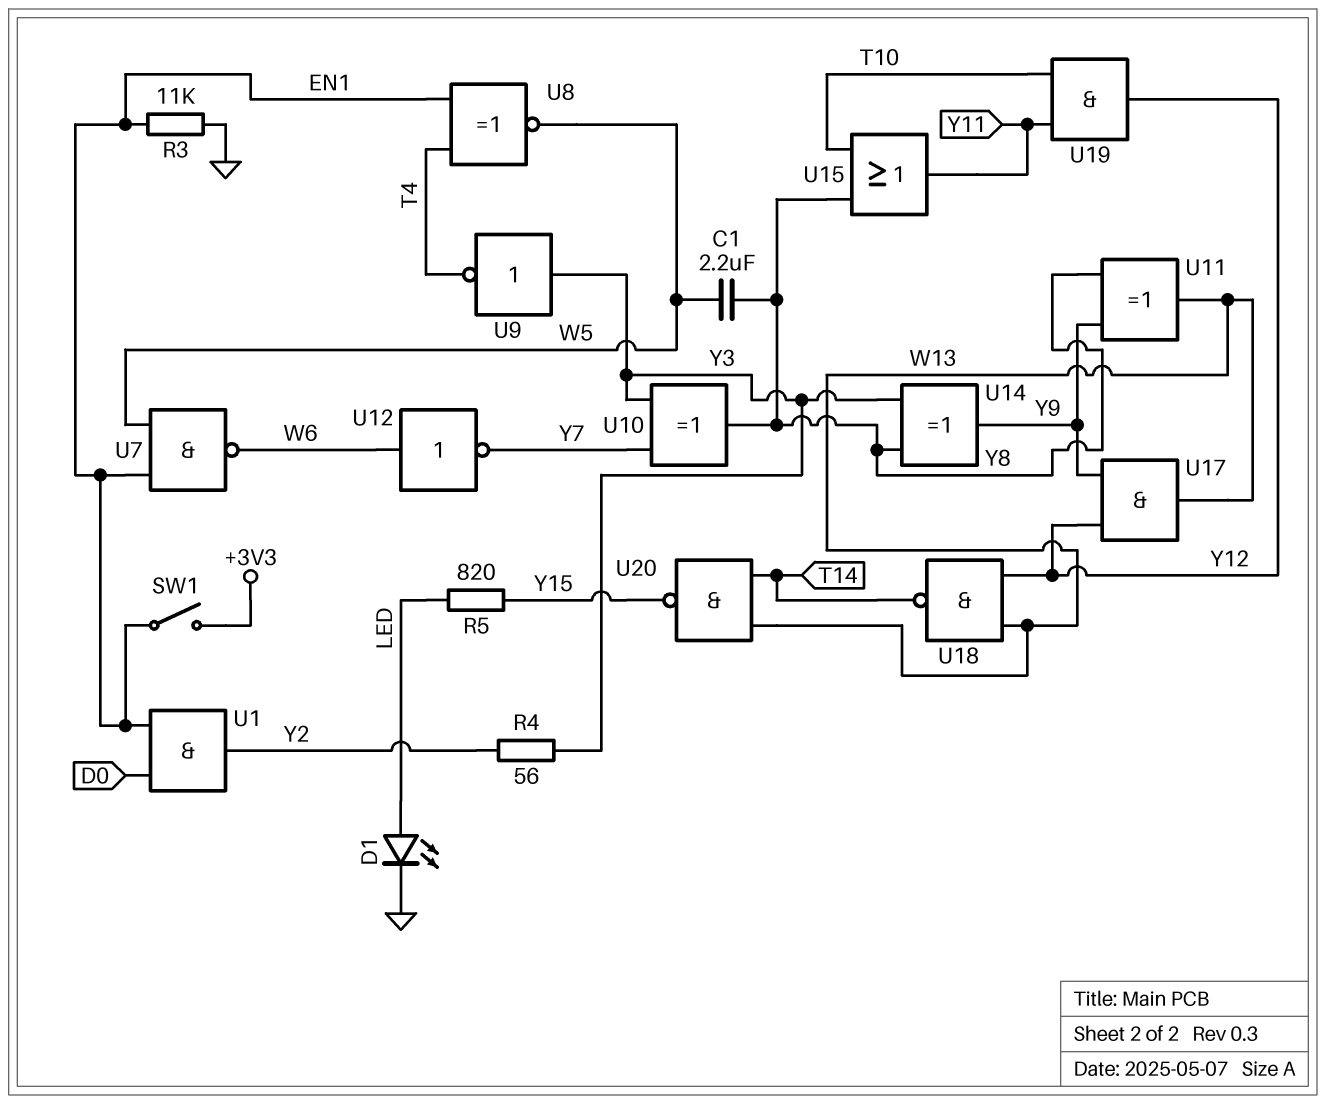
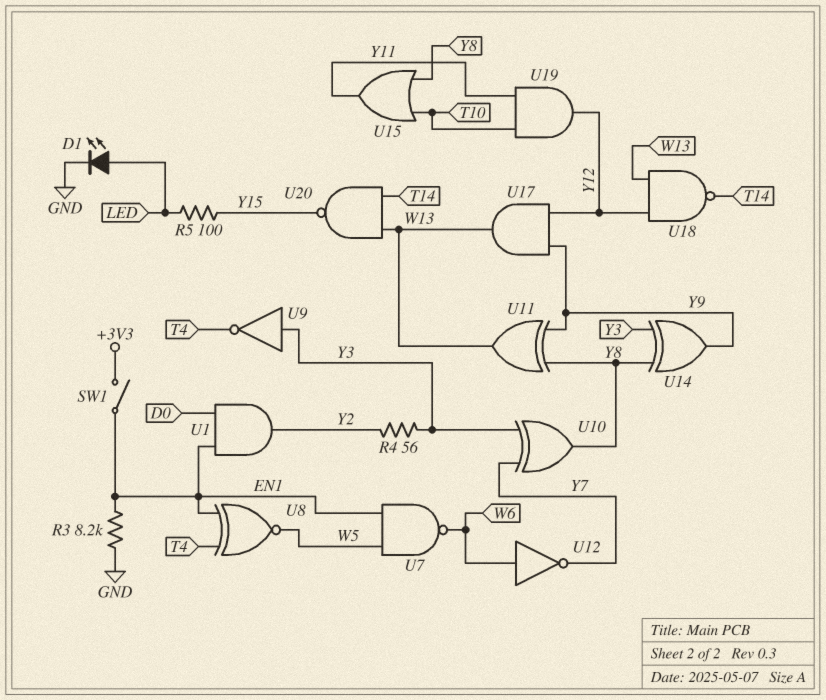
C1: 2.2uF (W5, Y8) -> none
R3: 11k (EN1, GND) -> 8.2k (EN1, GND)
R5: 820 (LED, Y15) -> 100 (LED, Y15)

